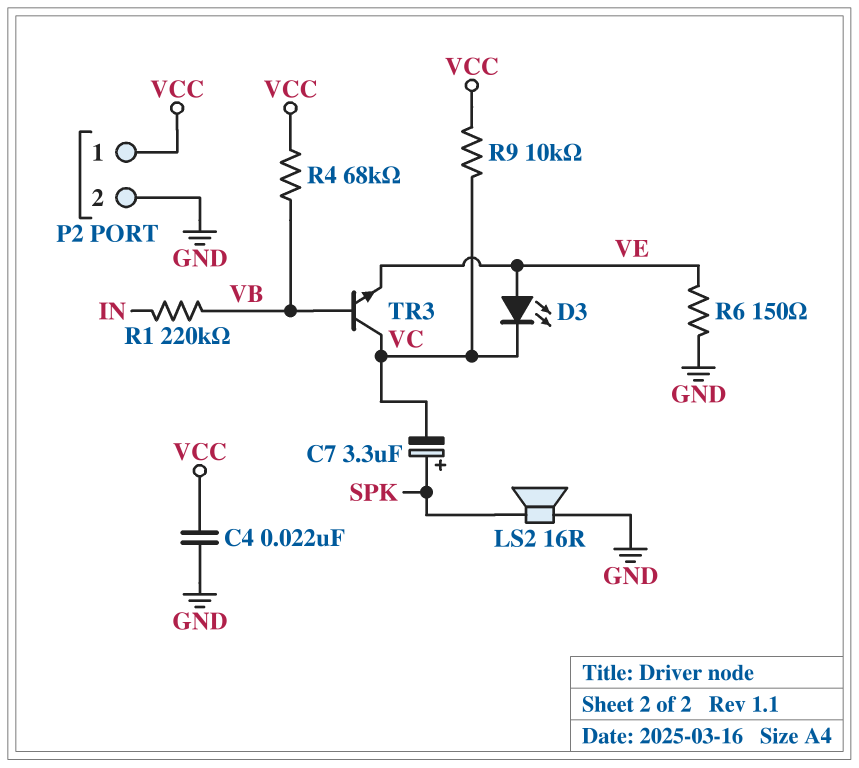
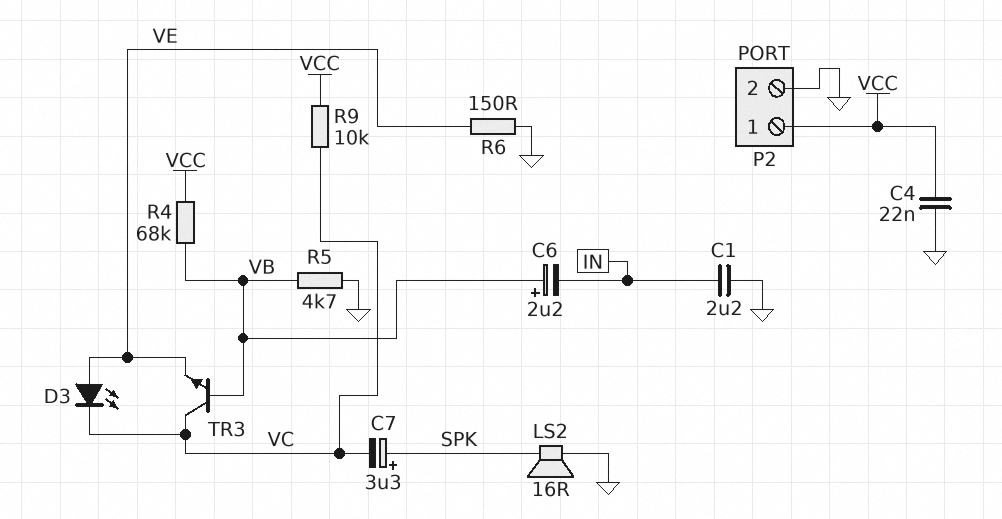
C1: none -> 2.2uF (GND, IN)
C6: none -> 2.2uF (plus VB, minus IN)
R1: 220k (IN, VB) -> none
R5: none -> 4.7k (GND, VB)

